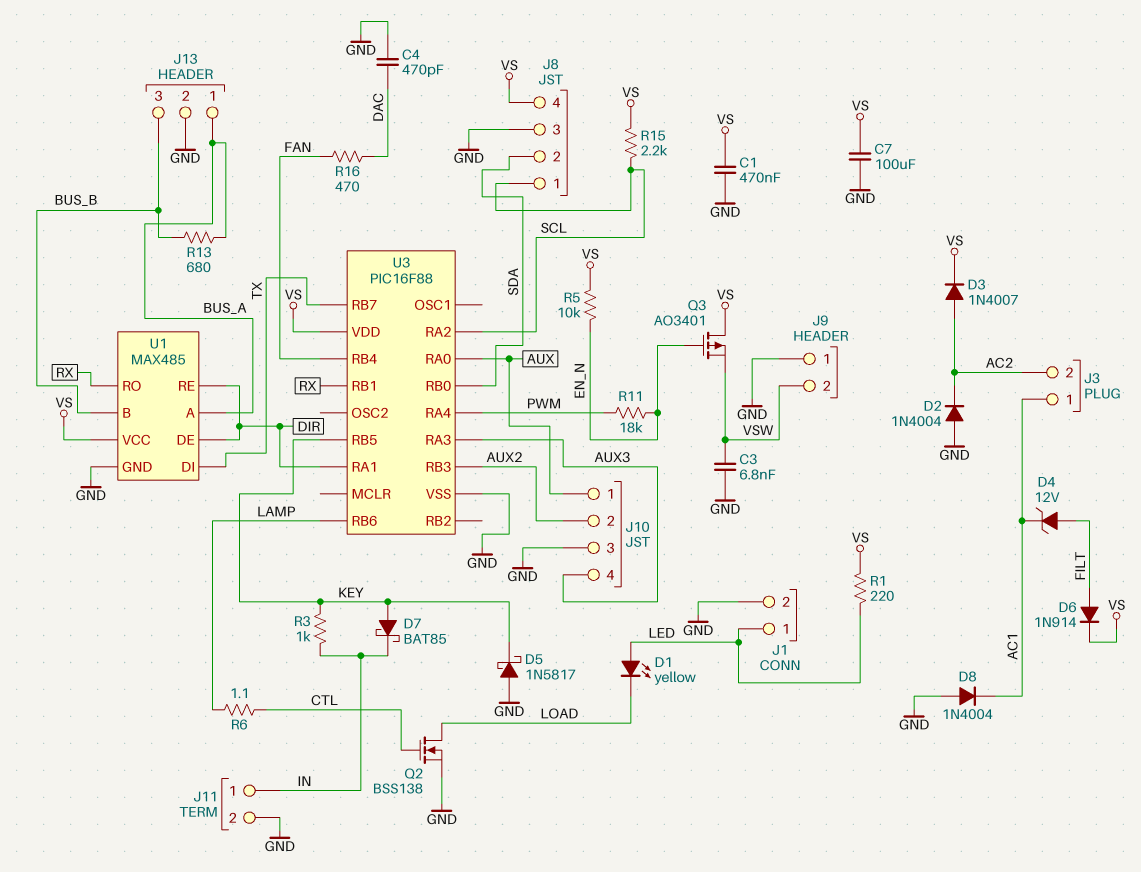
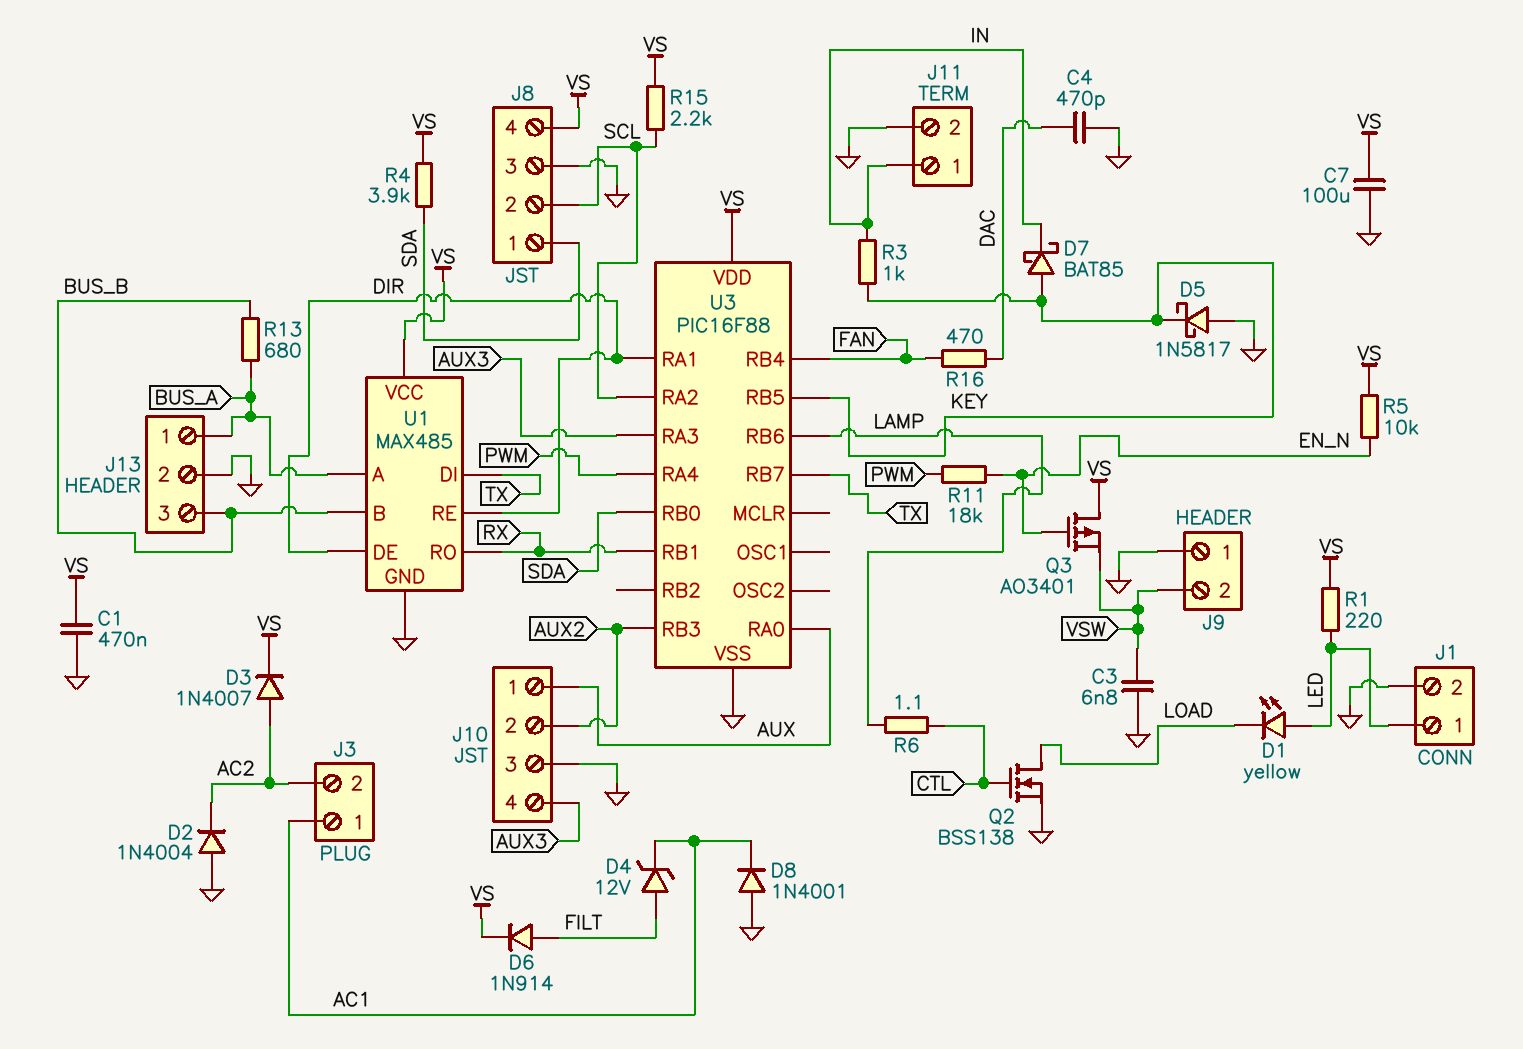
D8: diode 1N4004 (A GND, K AC1) -> diode 1N4001 (A GND, K AC1)
J8 pin 1: SCL -> SDA
J8 pin 2: SDA -> SCL
R4: none -> 3.9k (SDA, VS)

